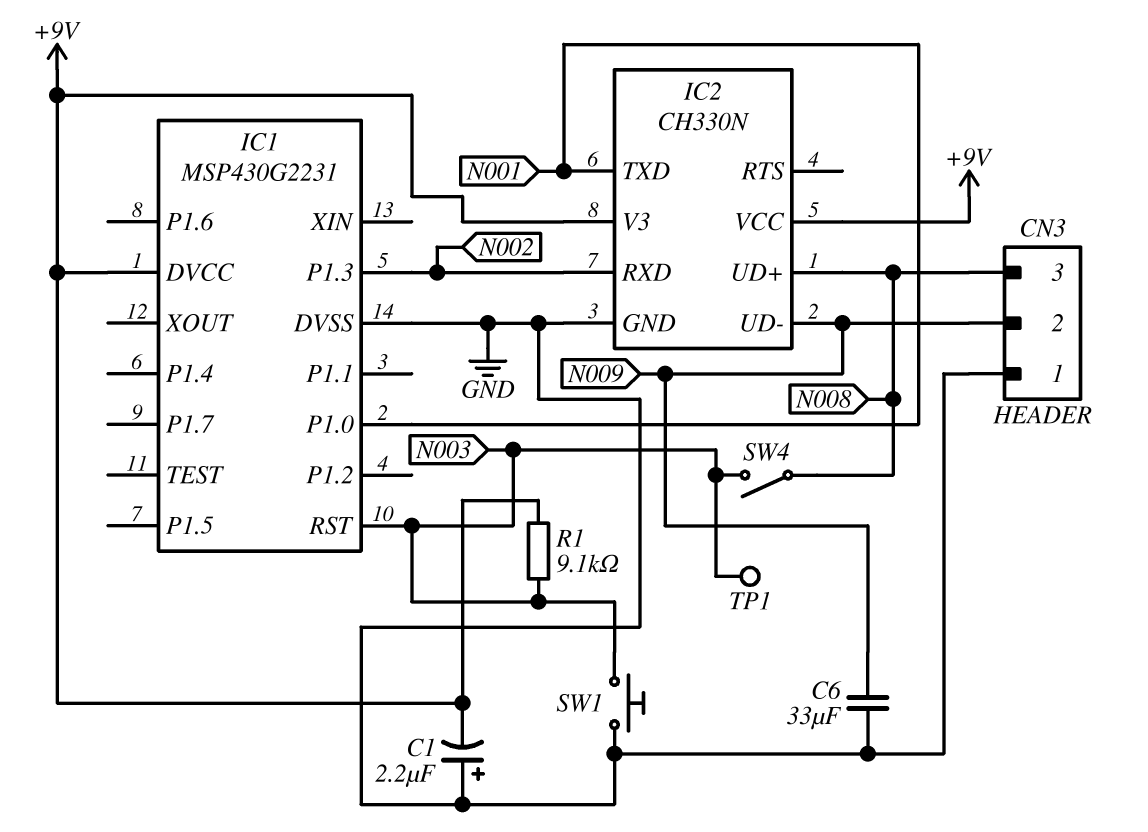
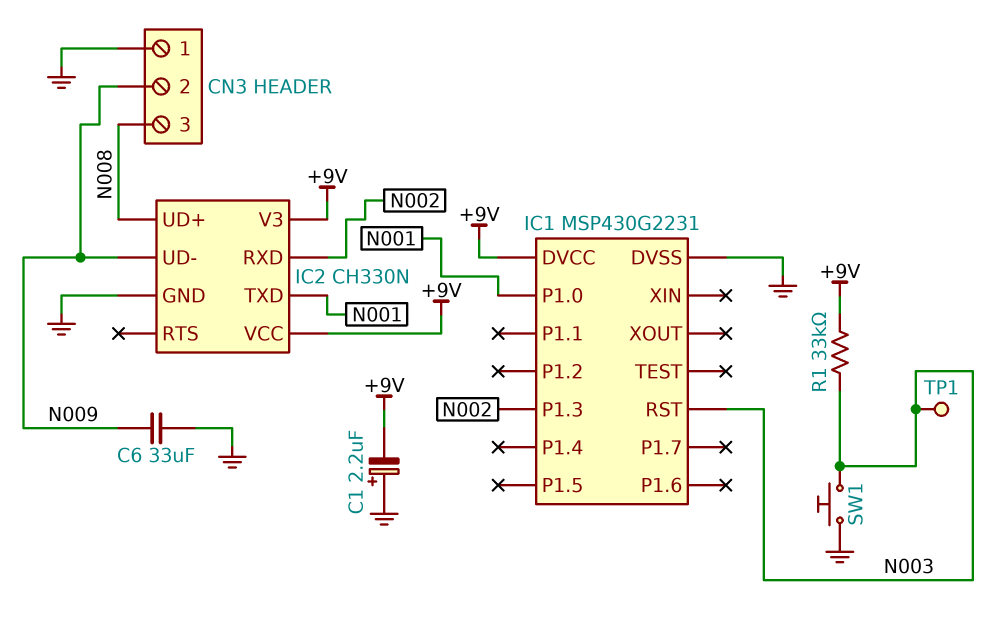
R1: 9.1k (+9V, N003) -> 33k (+9V, N003)
SW4: switch (N003, N008) -> none

